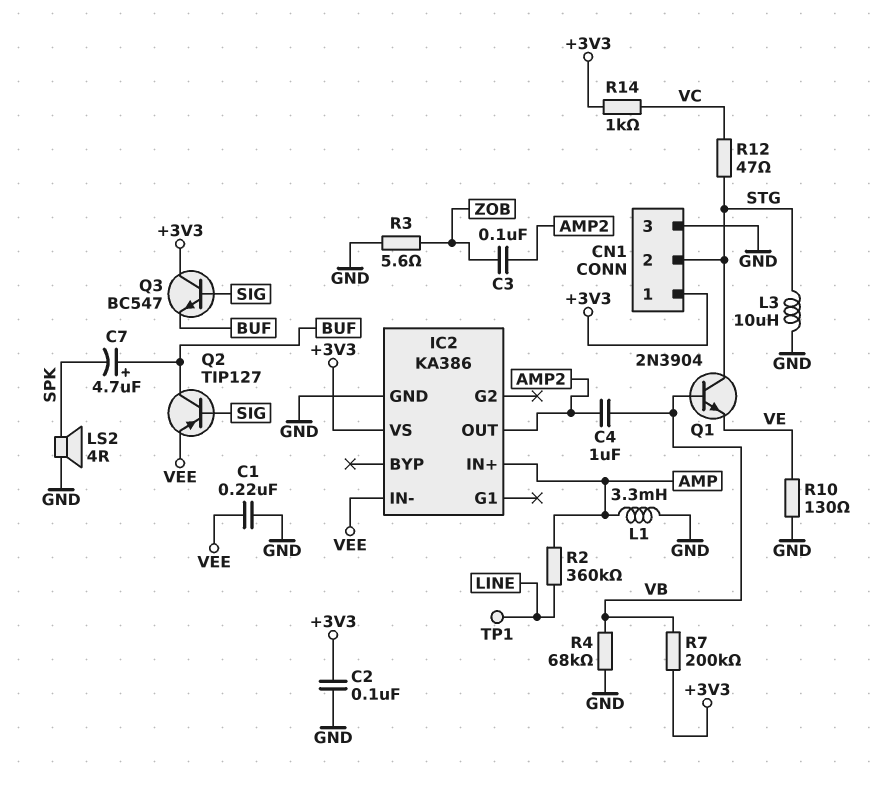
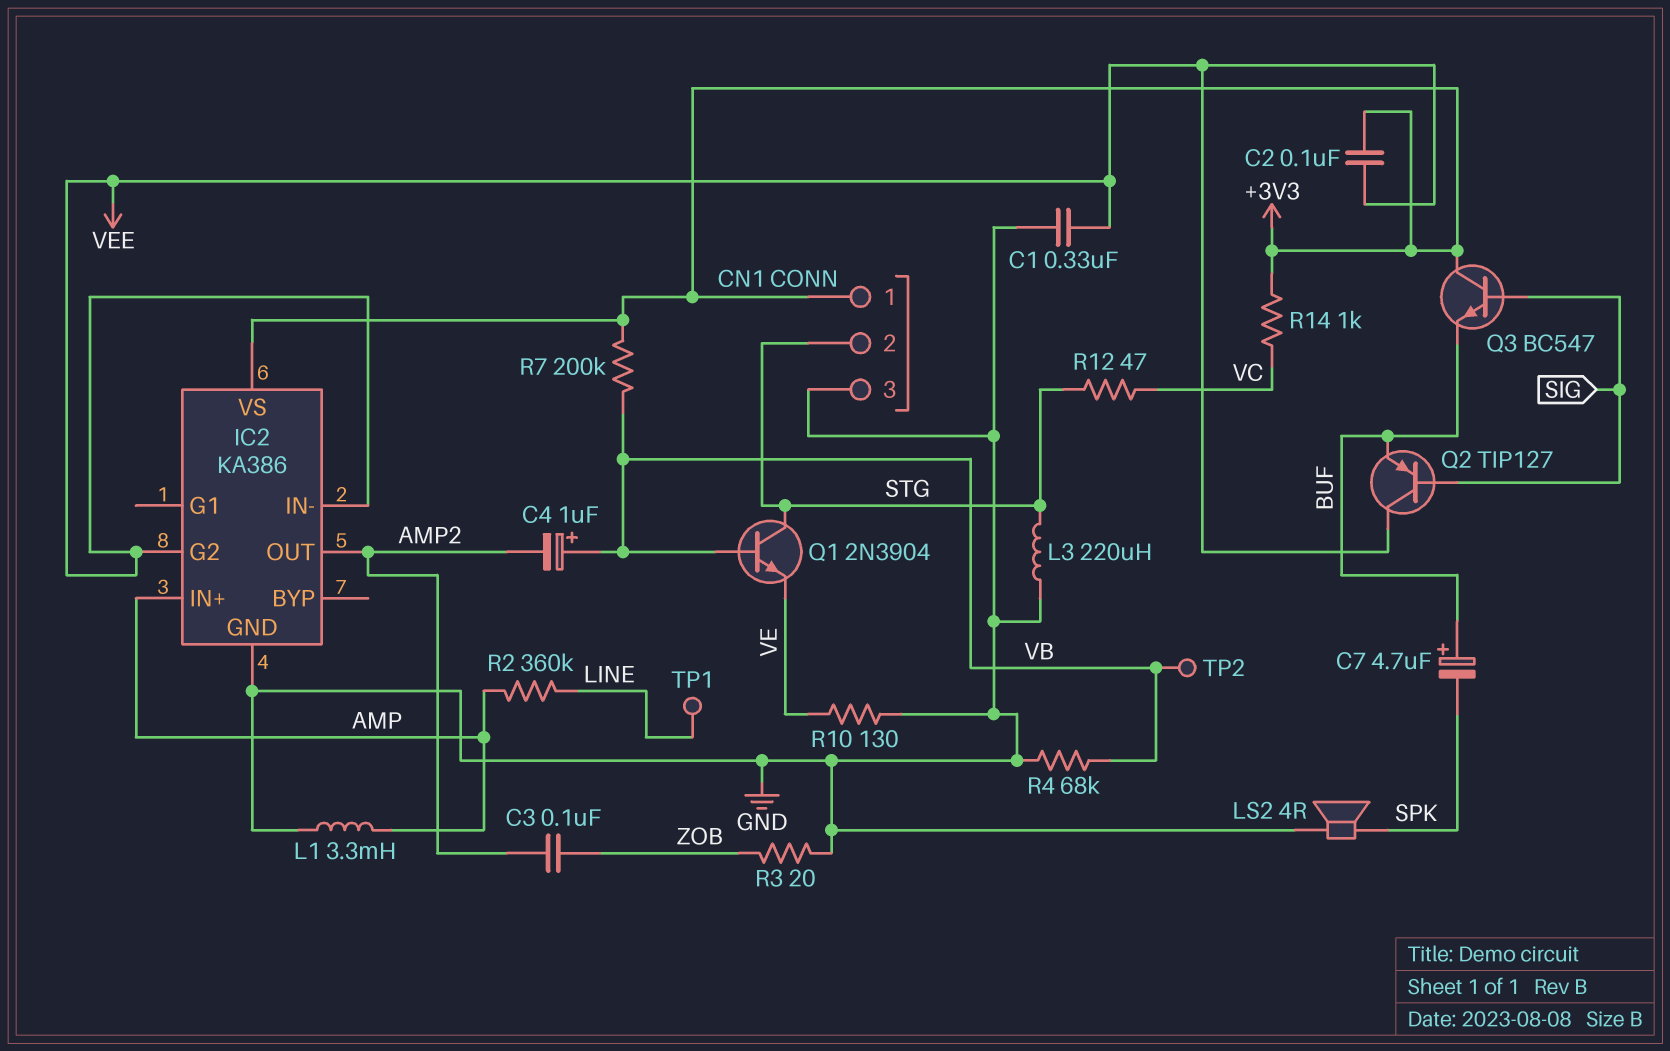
C1: 220nF (GND, VEE) -> 330nF (GND, VEE)
C2: 100nF (+3V3, GND) -> 100nF (+3V3, VEE)
C4: 1uF (AMP2, VB) -> 1uF (plus VB, minus AMP2)
IC2 pin G2: none -> VEE
L3: 10uH (GND, STG) -> 220uH (GND, STG)
Q2: PNP TIP127 (B SIG, C BUF, E VEE) -> PNP TIP127 (B SIG, C VEE, E BUF)
R3: 5.6 (GND, ZOB) -> 20 (GND, ZOB)
TP2: none -> test point (VB)

